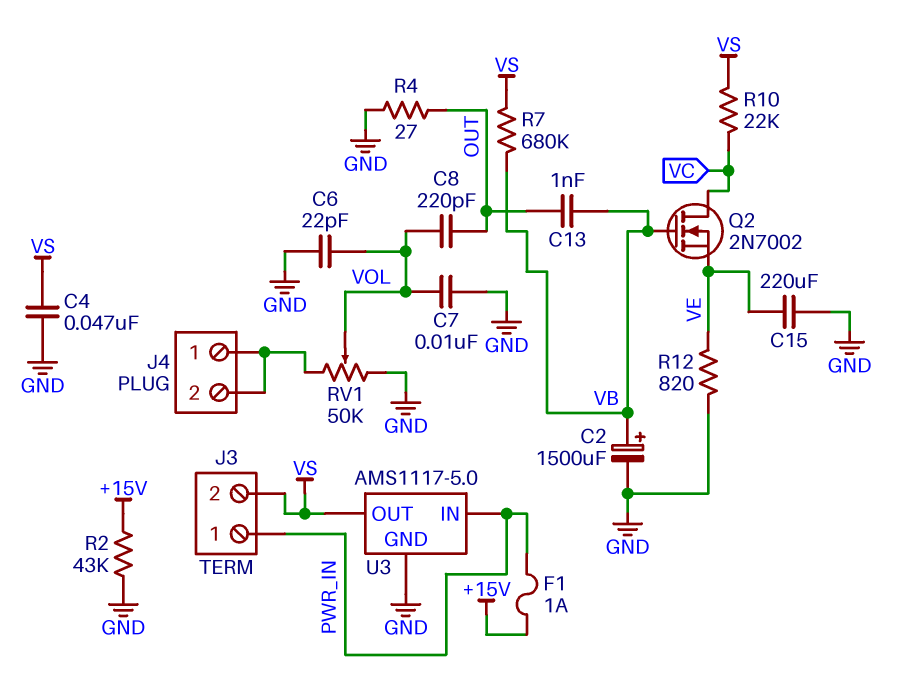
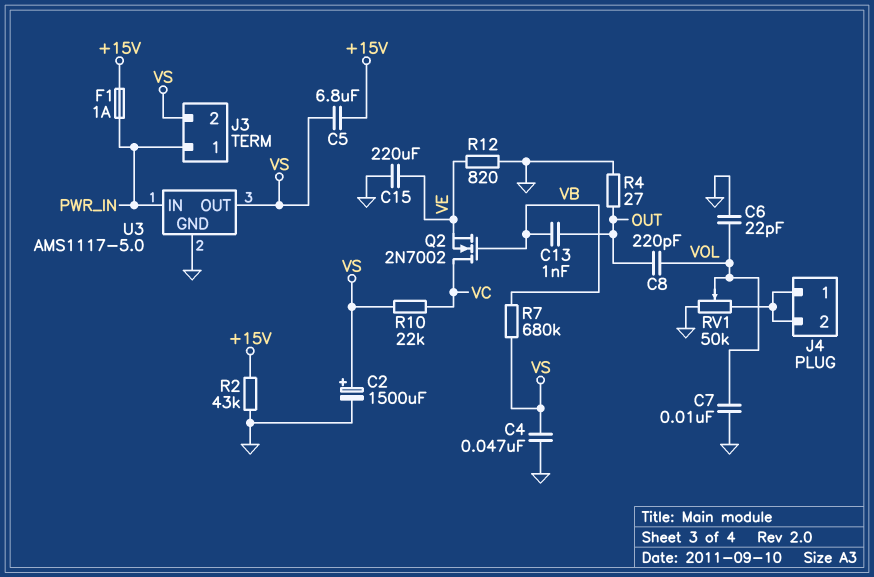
C2: 1500uF (plus VB, minus GND) -> 1500uF (plus VS, minus GND)
C5: none -> 6.8uF (+15V, VS)

